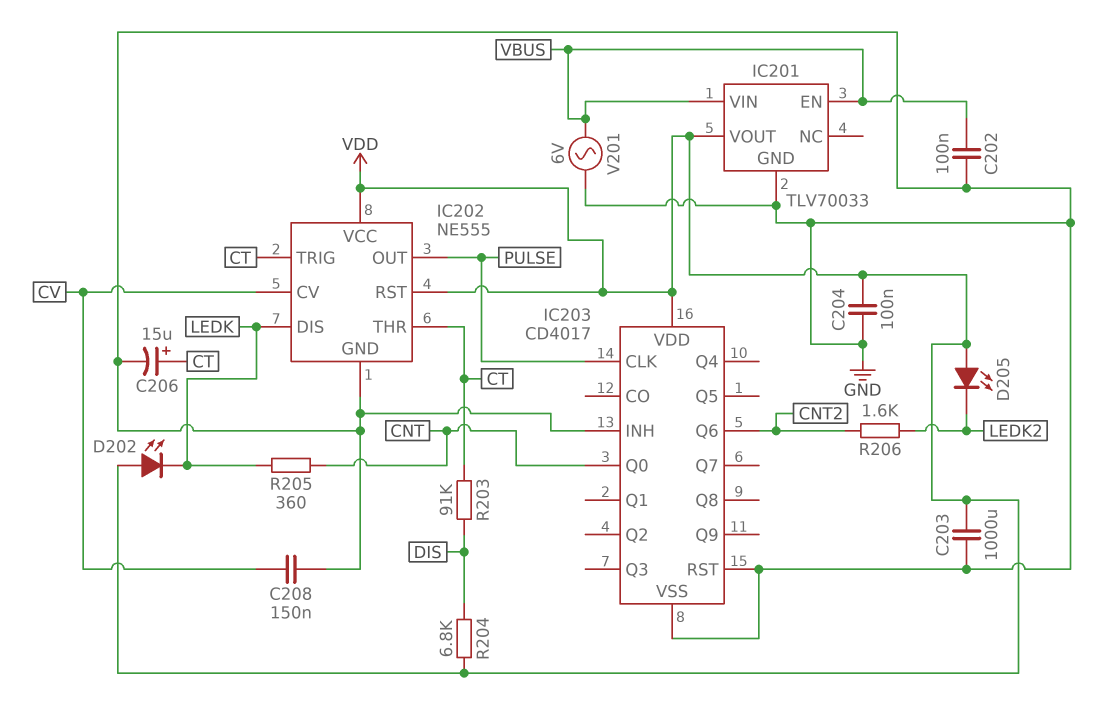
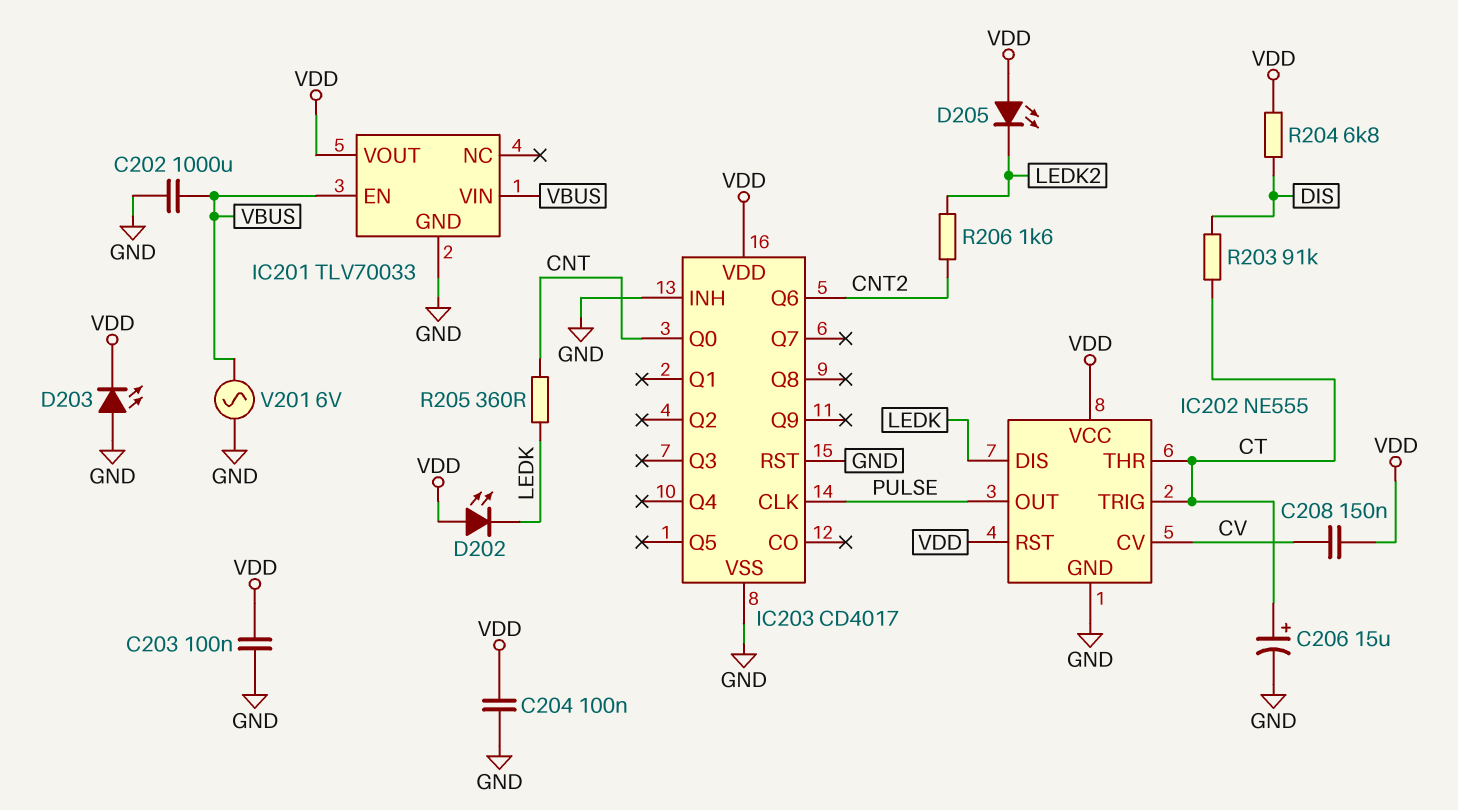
C202: 100nF (GND, VBUS) -> 1000uF (GND, VBUS)
C203: 1000uF (GND, VDD) -> 100nF (GND, VDD)
C208: 150nF (CV, GND) -> 150nF (CV, VDD)
D203: none -> LED (A GND, K VDD)

